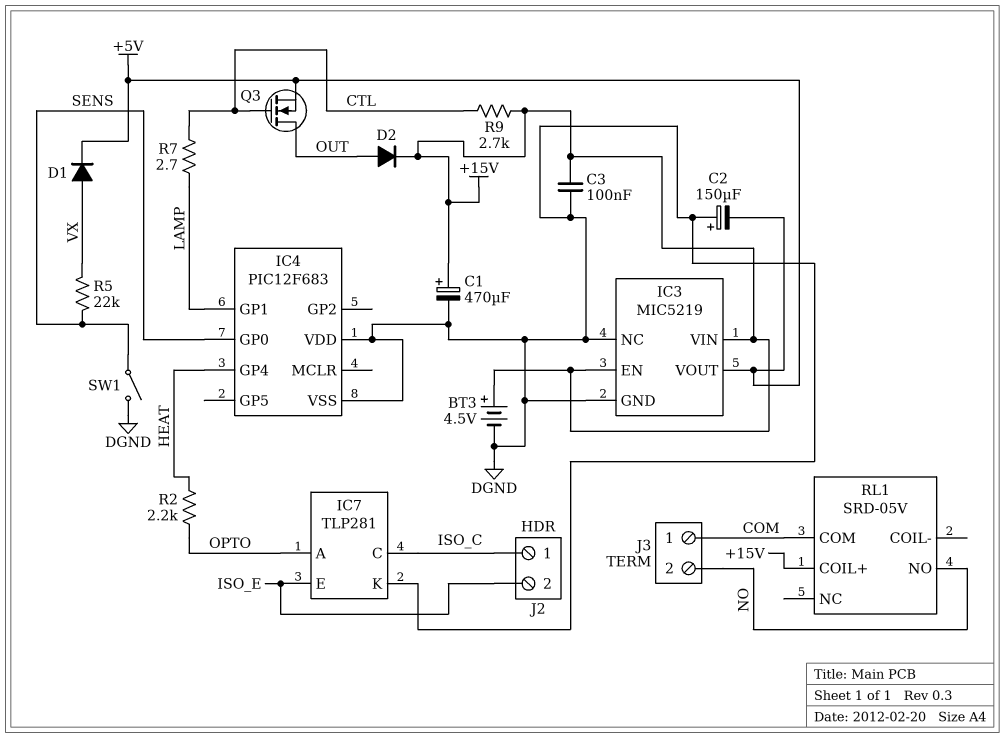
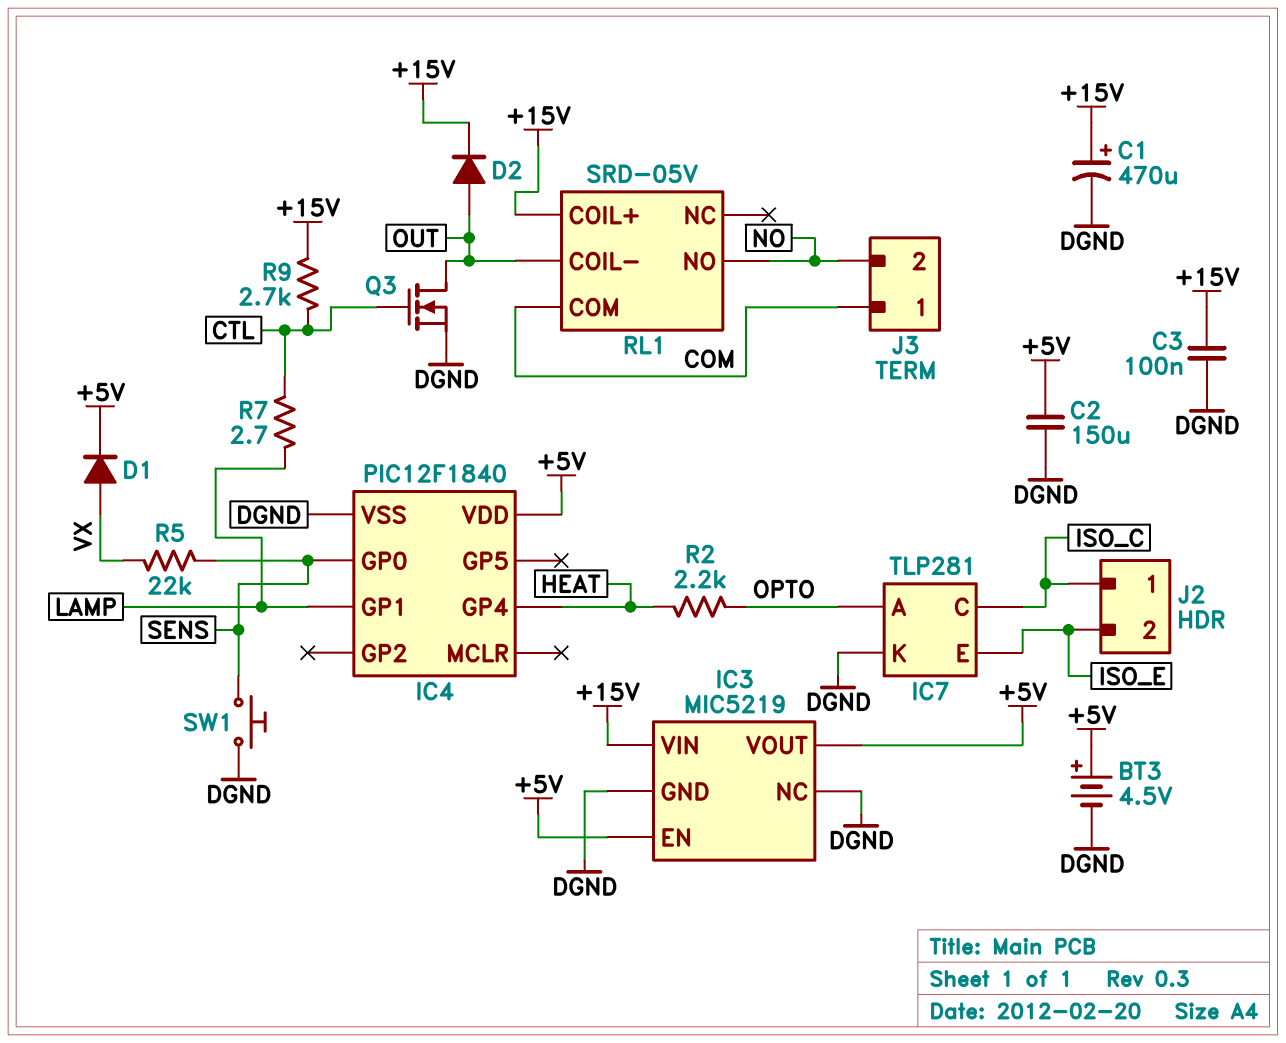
BT3: 4.5V (plus +15V, minus DGND) -> 4.5V (plus +5V, minus DGND)
C2: 150uF (plus DGND, minus +5V) -> 150uF (+5V, DGND)
IC3 pin EN: +15V -> +5V
IC4: PIC12F683 -> PIC12F1840
IC4 pin VDD: DGND -> +5V
Q3: NMOS (G CTL, D OUT, S +5V) -> NMOS (G CTL, D OUT, S DGND)
RL1 pin COIL-: none -> OUT
SW1: switch (DGND, SENS) -> button (DGND, SENS)

